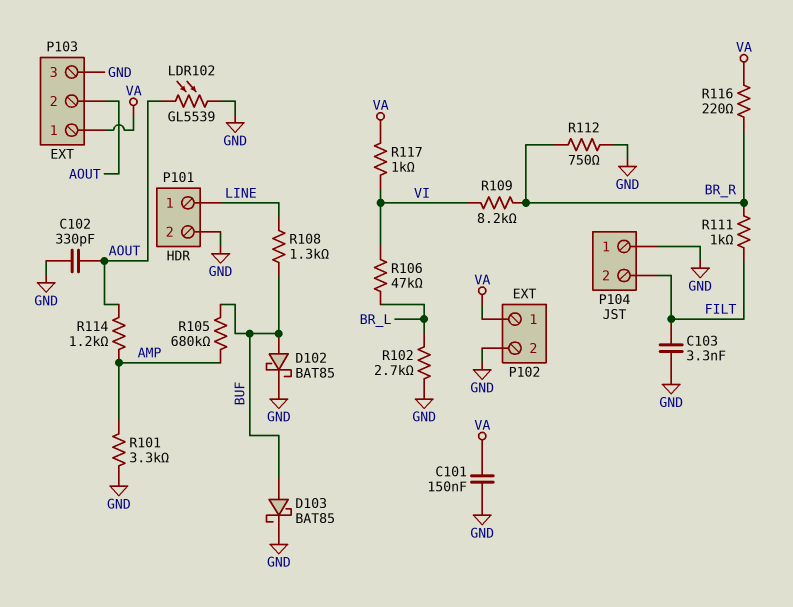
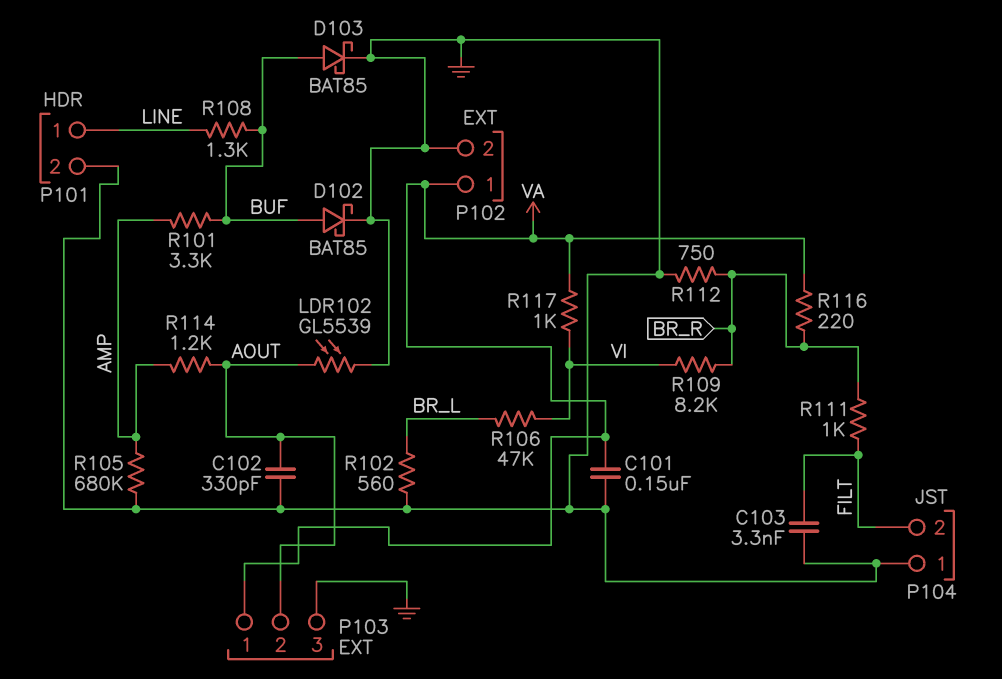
R101: 3.3k (AMP, GND) -> 3.3k (AMP, BUF)
R102: 2.7k (BR_L, GND) -> 560 (BR_L, GND)
R105: 680k (AMP, BUF) -> 680k (AMP, GND)

